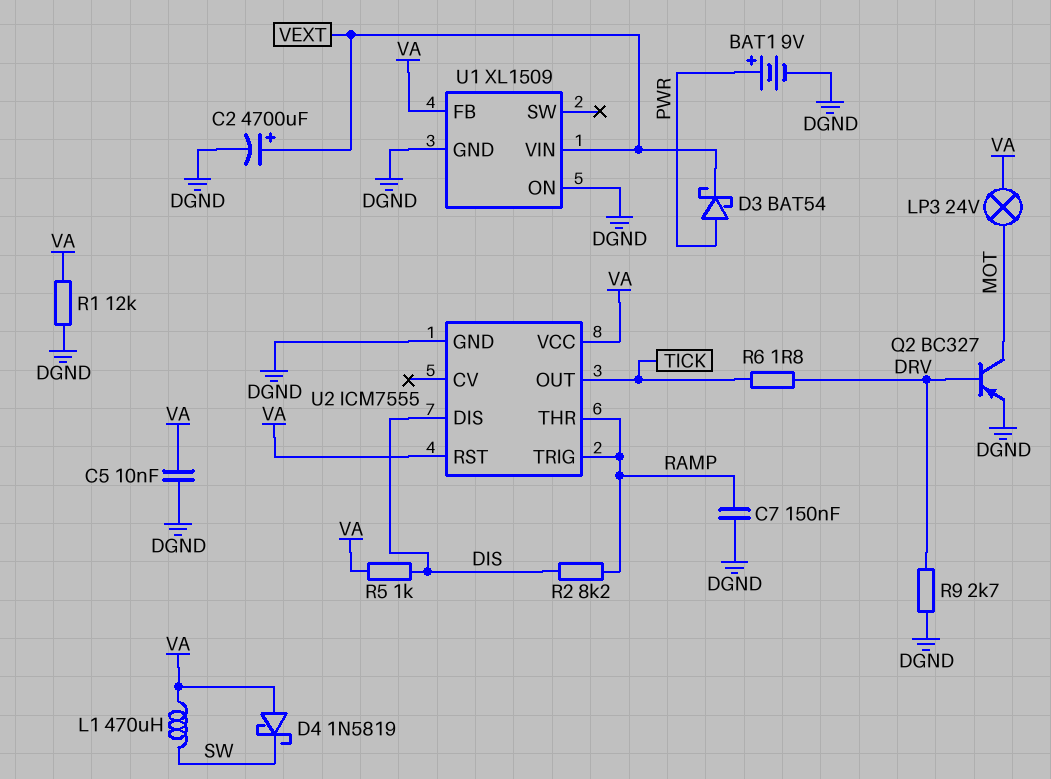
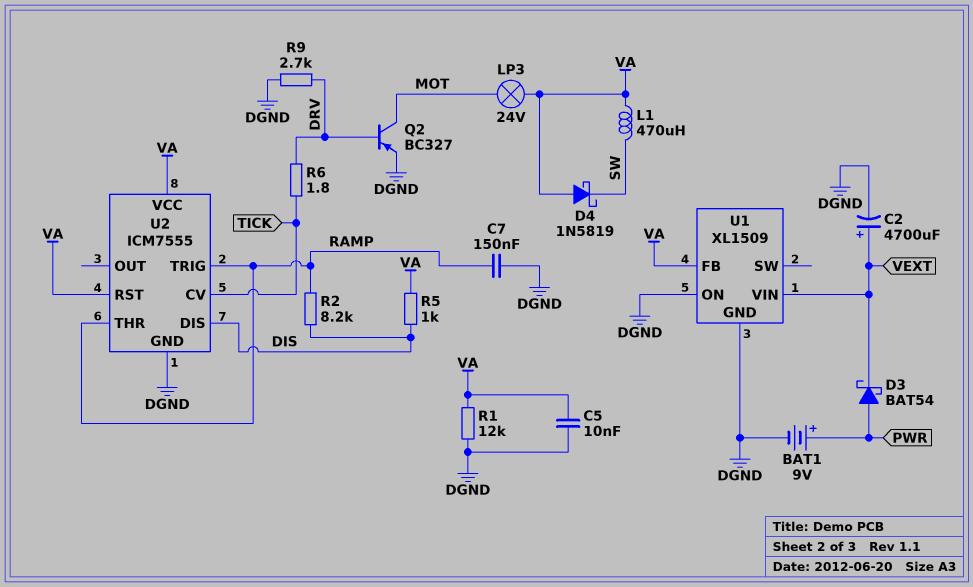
U2 pin CV: none -> TICK
U2 pin OUT: TICK -> none

